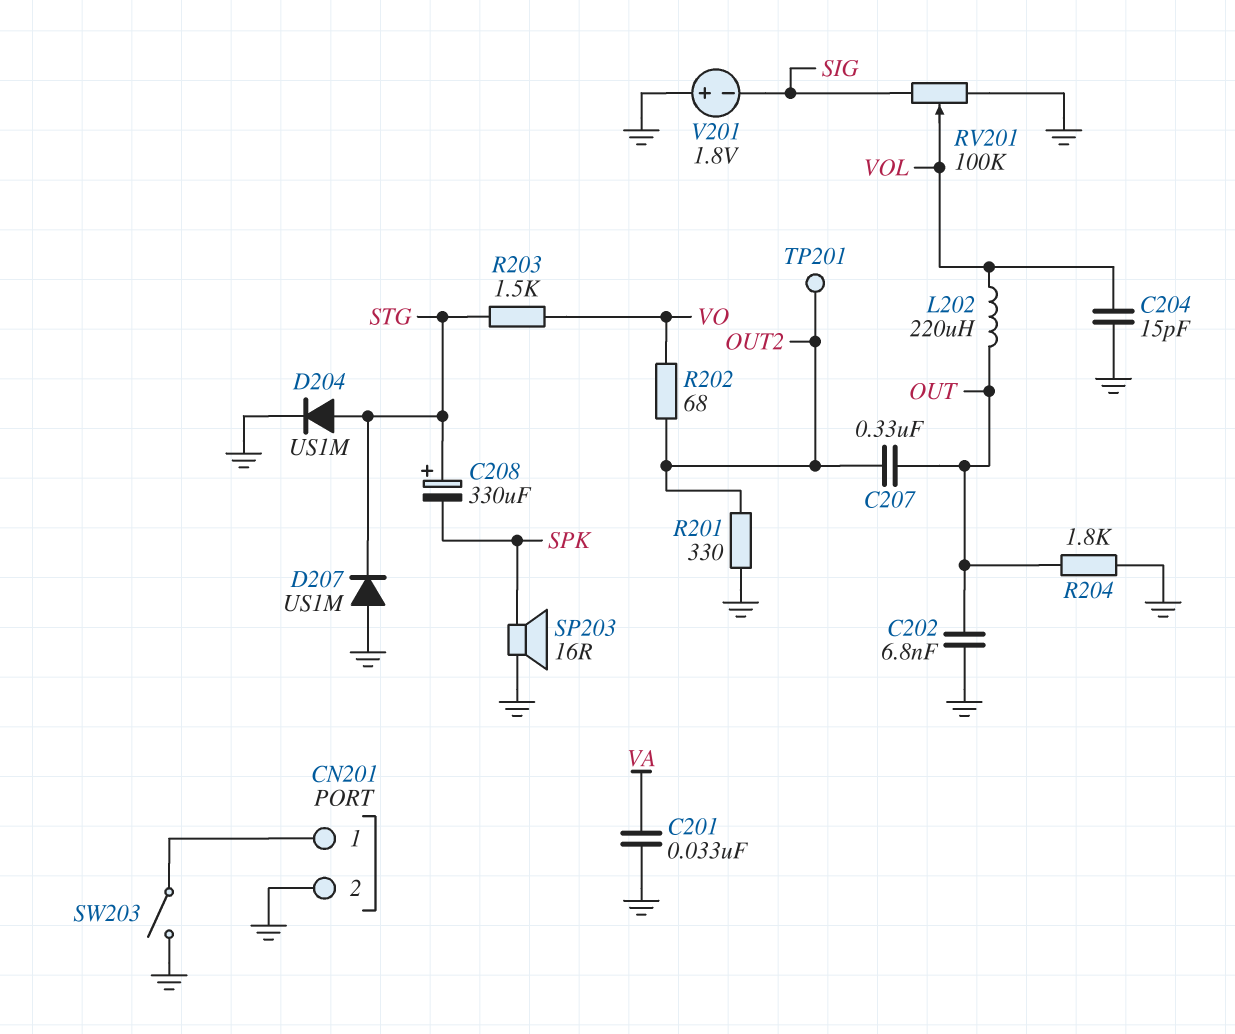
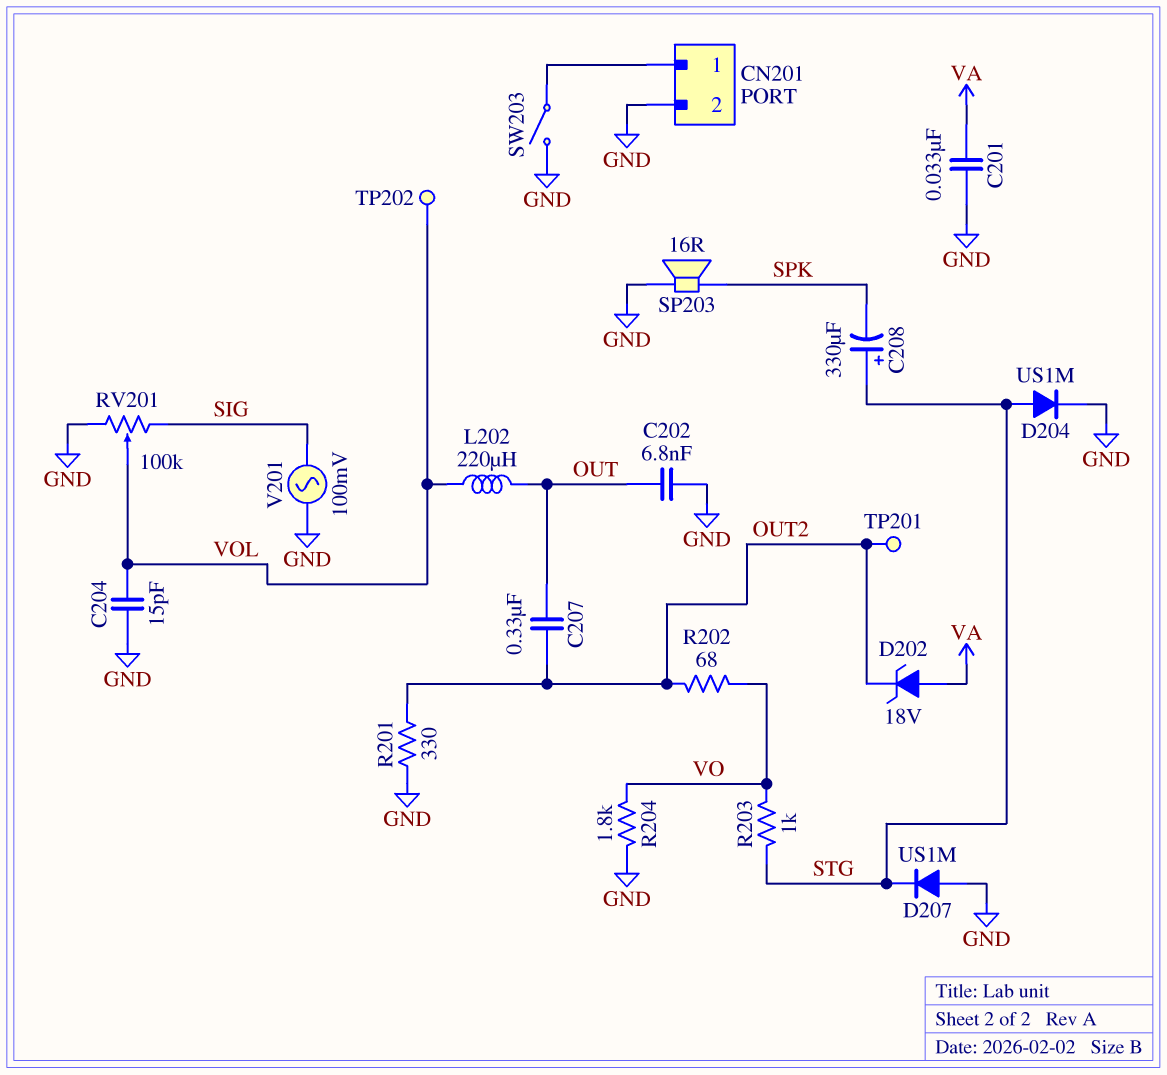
D202: none -> zener 18V (A VA, K OUT2)
R203: 1.5k (STG, VO) -> 1k (STG, VO)
R204: 1.8k (GND, OUT) -> 1.8k (GND, VO)
TP202: none -> test point (VOL)
V201: 1.8V (plus GND, minus SIG) -> AC 100mV (GND, SIG)

